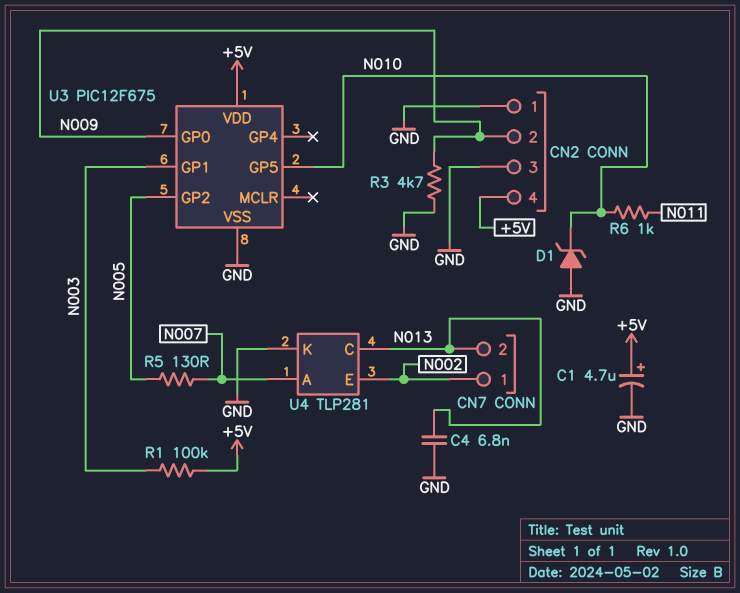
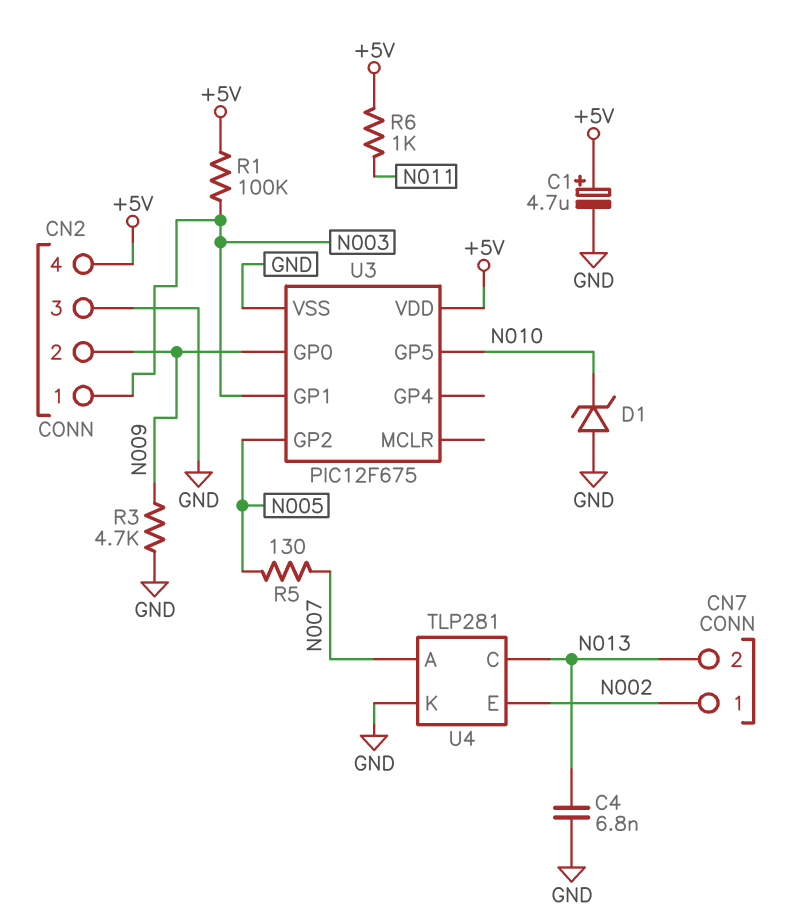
CN2 pin 1: GND -> N003
R6: 1k (N010, N011) -> 1k (+5V, N011)

